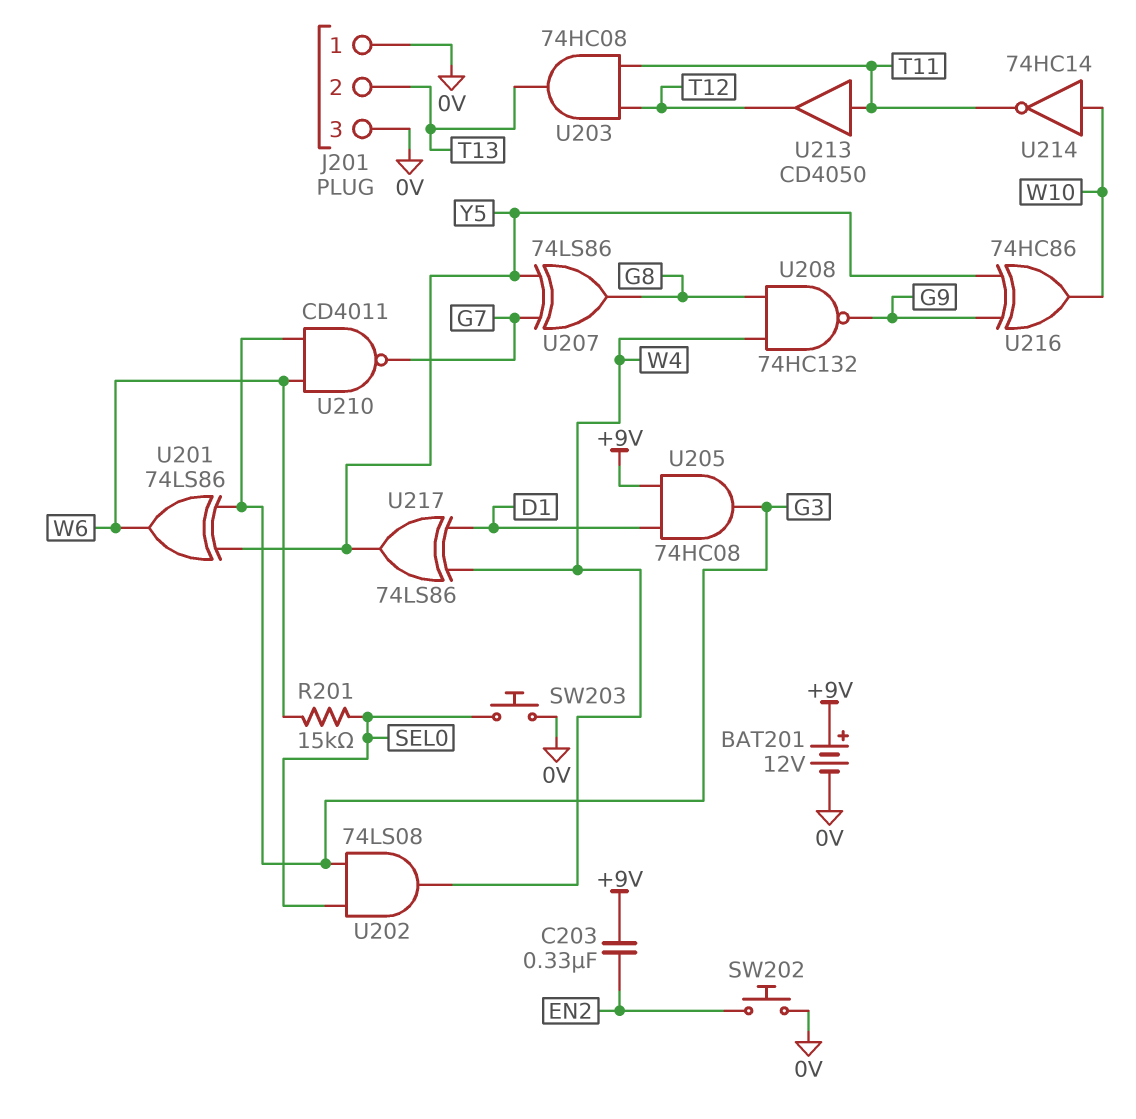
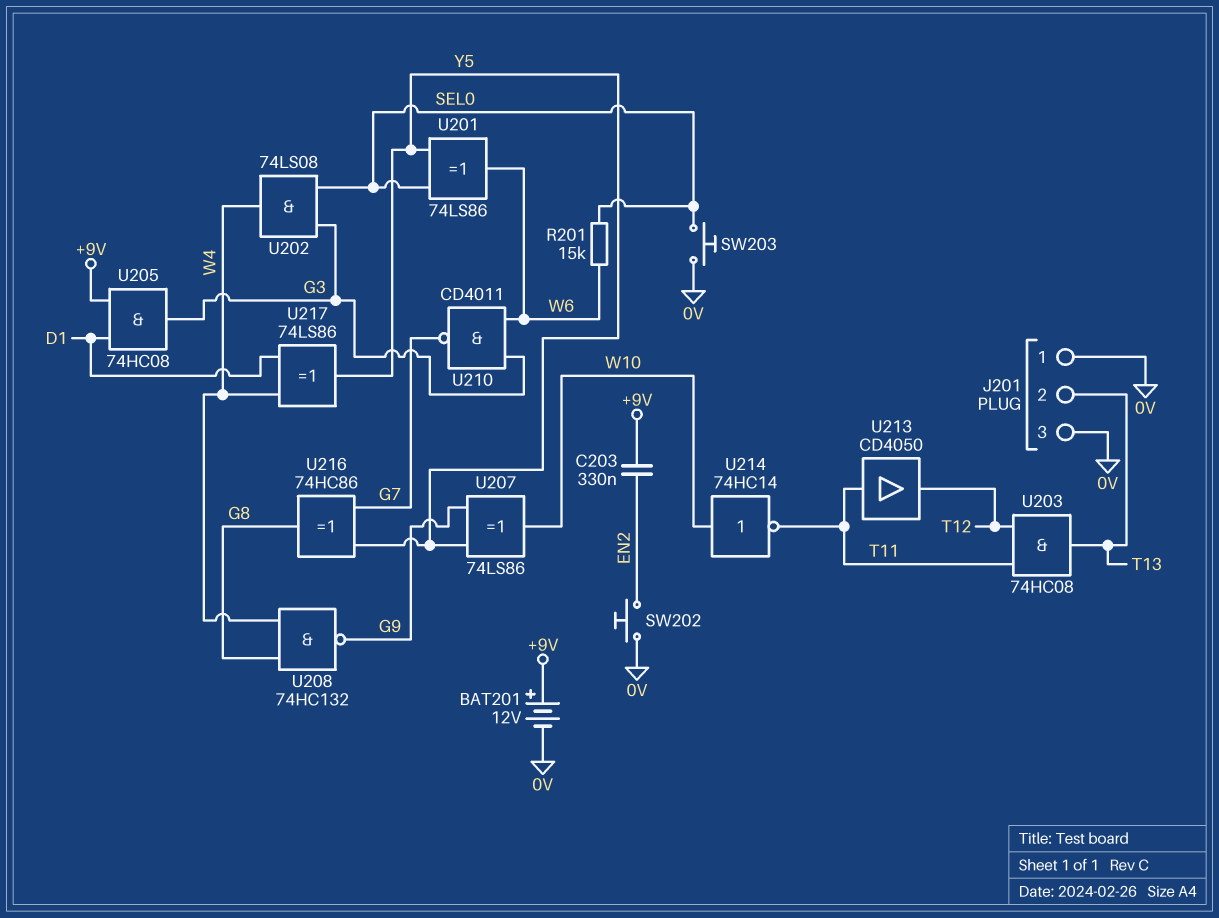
U201: XOR 74LS86 (in G3, in Y5, out W6) -> XOR 74LS86 (in SEL0, in Y5, out W6)
U207: XOR 74LS86 (in G7, in Y5, out G8) -> XOR 74LS86 (in G9, in Y5, out W10)
U216: XOR 74HC86 (in G9, in Y5, out W10) -> XOR 74HC86 (in G7, in Y5, out G8)

